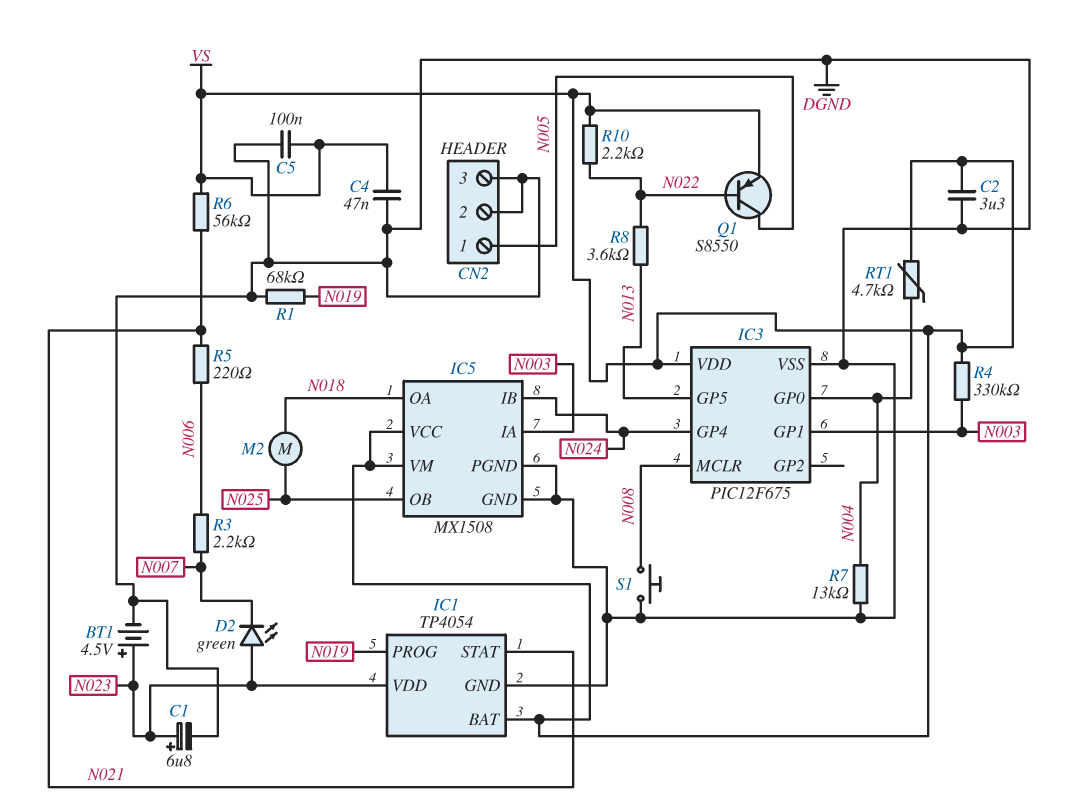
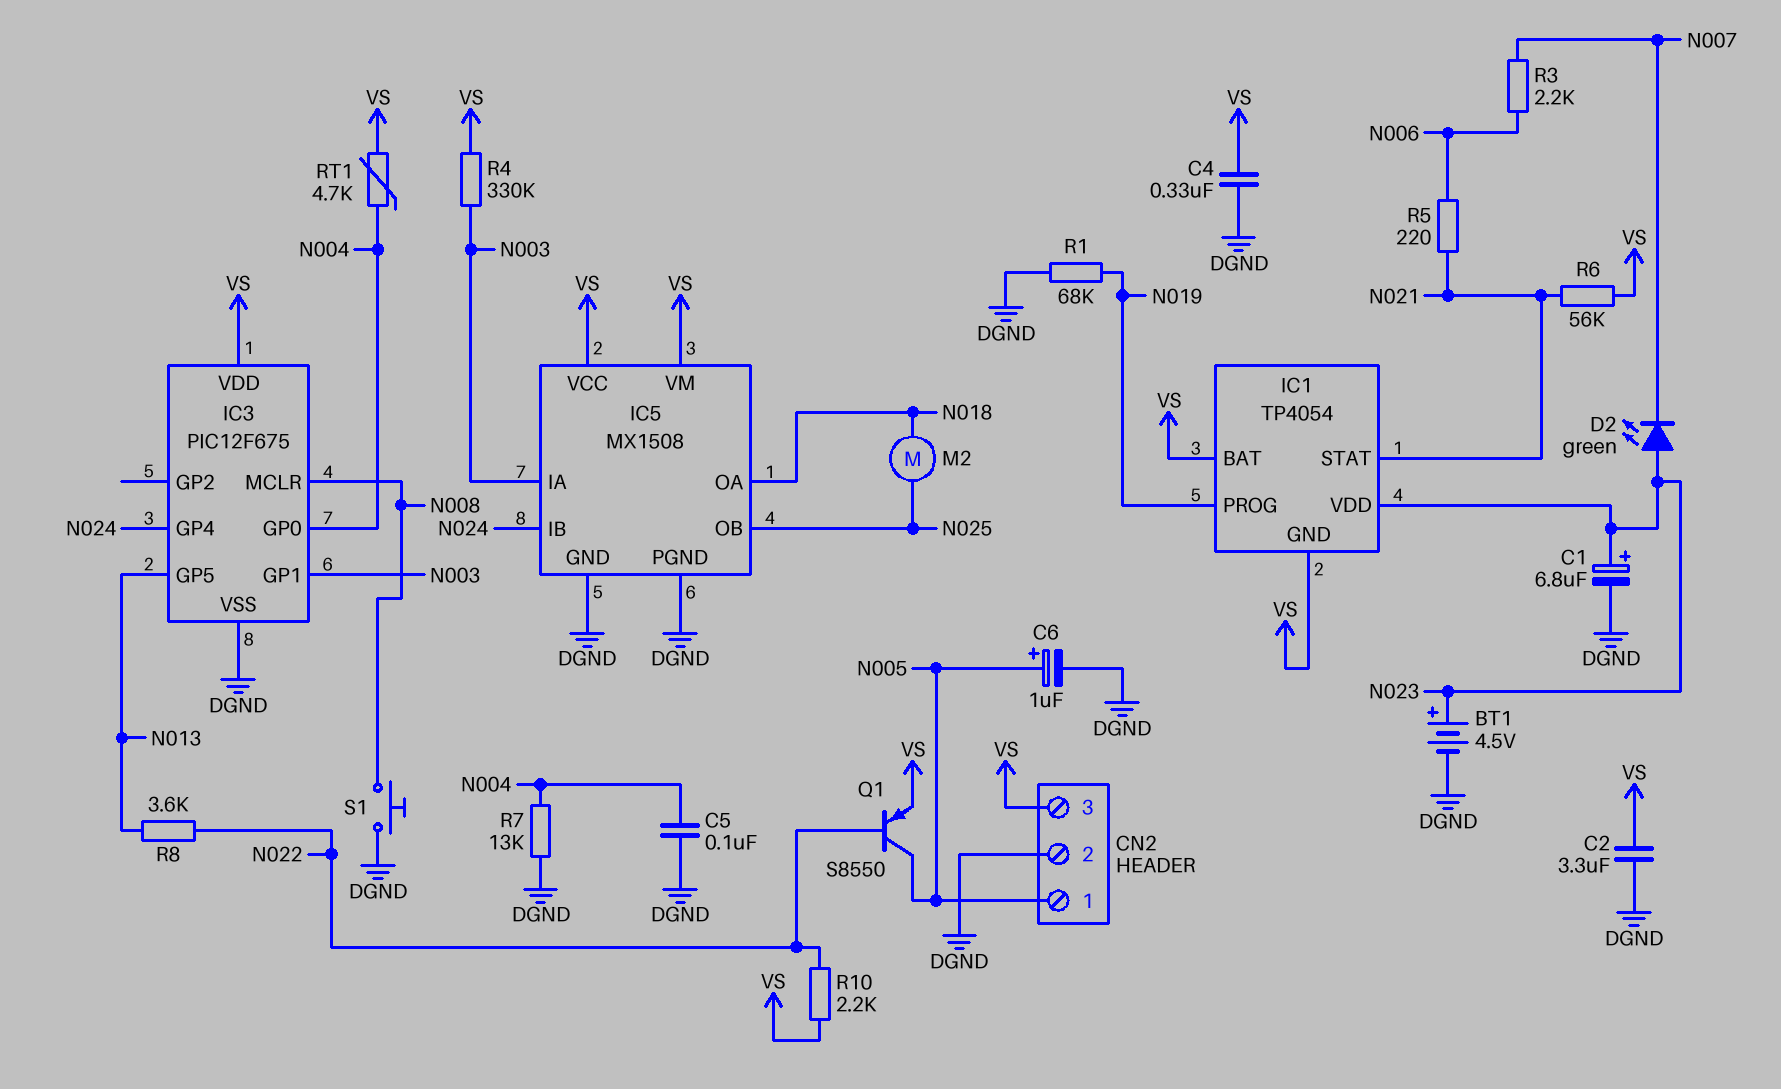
C4: 47nF (DGND, VS) -> 330nF (DGND, VS)
C5: 100nF (DGND, VS) -> 100nF (DGND, N004)
C6: none -> 1uF (plus N005, minus DGND)
CN2 pin 3: DGND -> VS
IC1 pin GND: DGND -> VS

